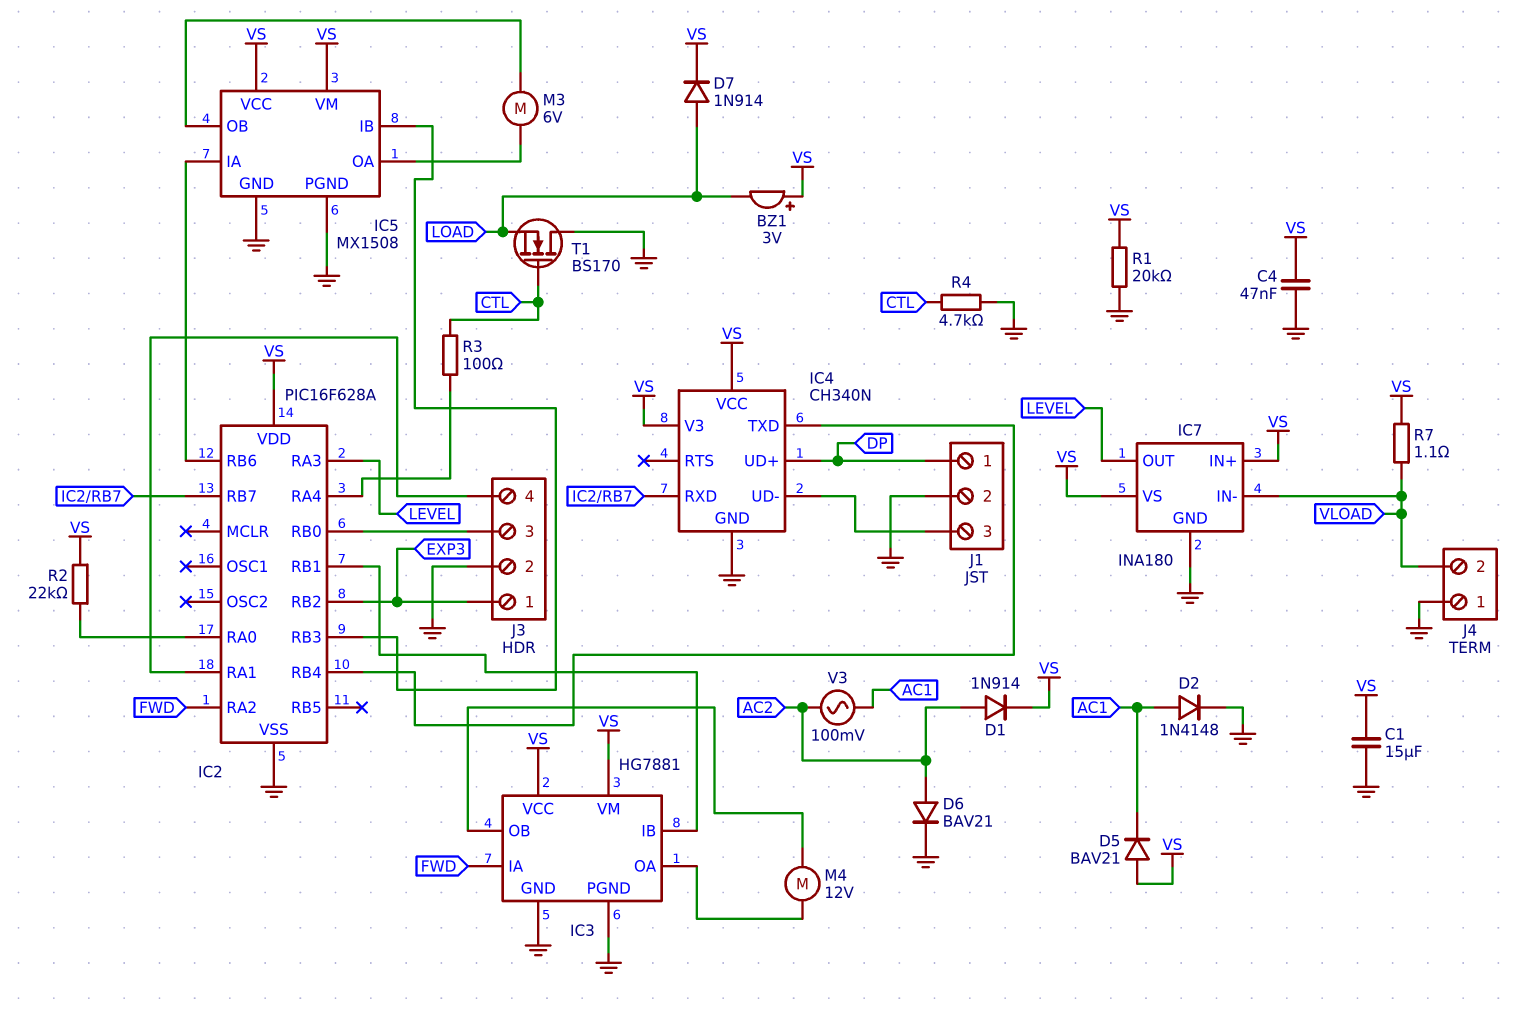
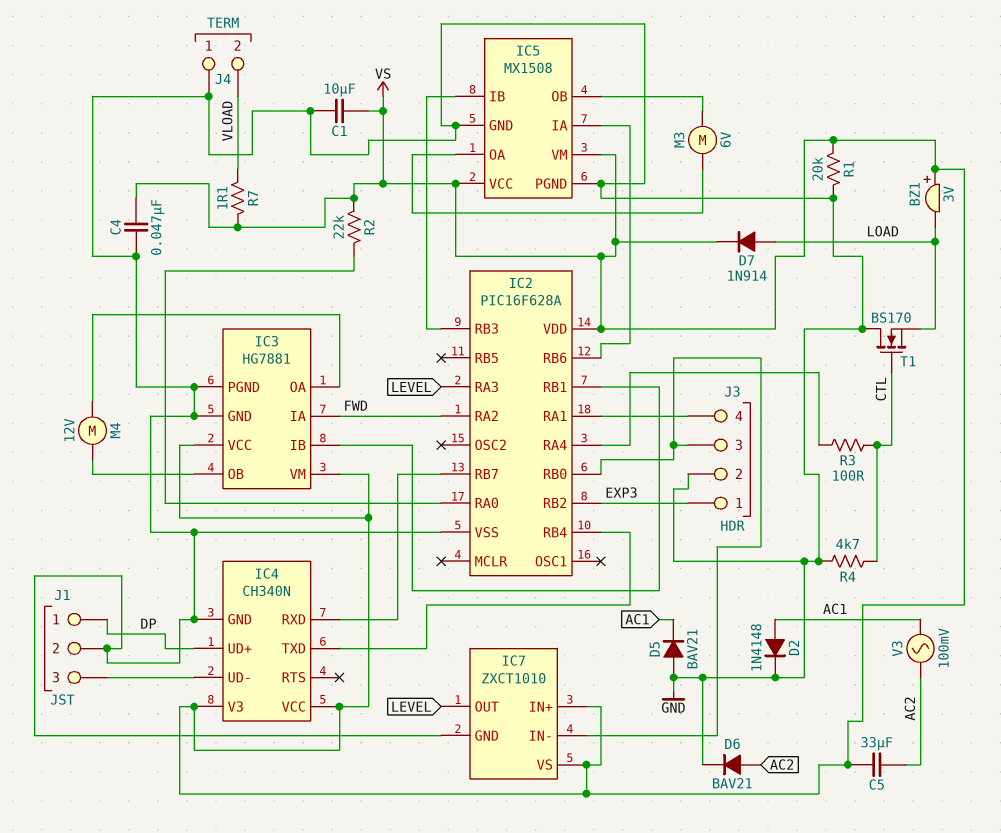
C1: 15uF (GND, VS) -> 10uF (GND, VS)
C5: none -> 33uF (AC2, VS)
D1: diode 1N914 (A AC2, K VS) -> none
D5: diode BAV21 (A VS, K AC1) -> diode BAV21 (A GND, K AC1)
IC7: INA180 -> ZXCT1010
IC7 pin IN-: VLOAD -> IC2/RB0

